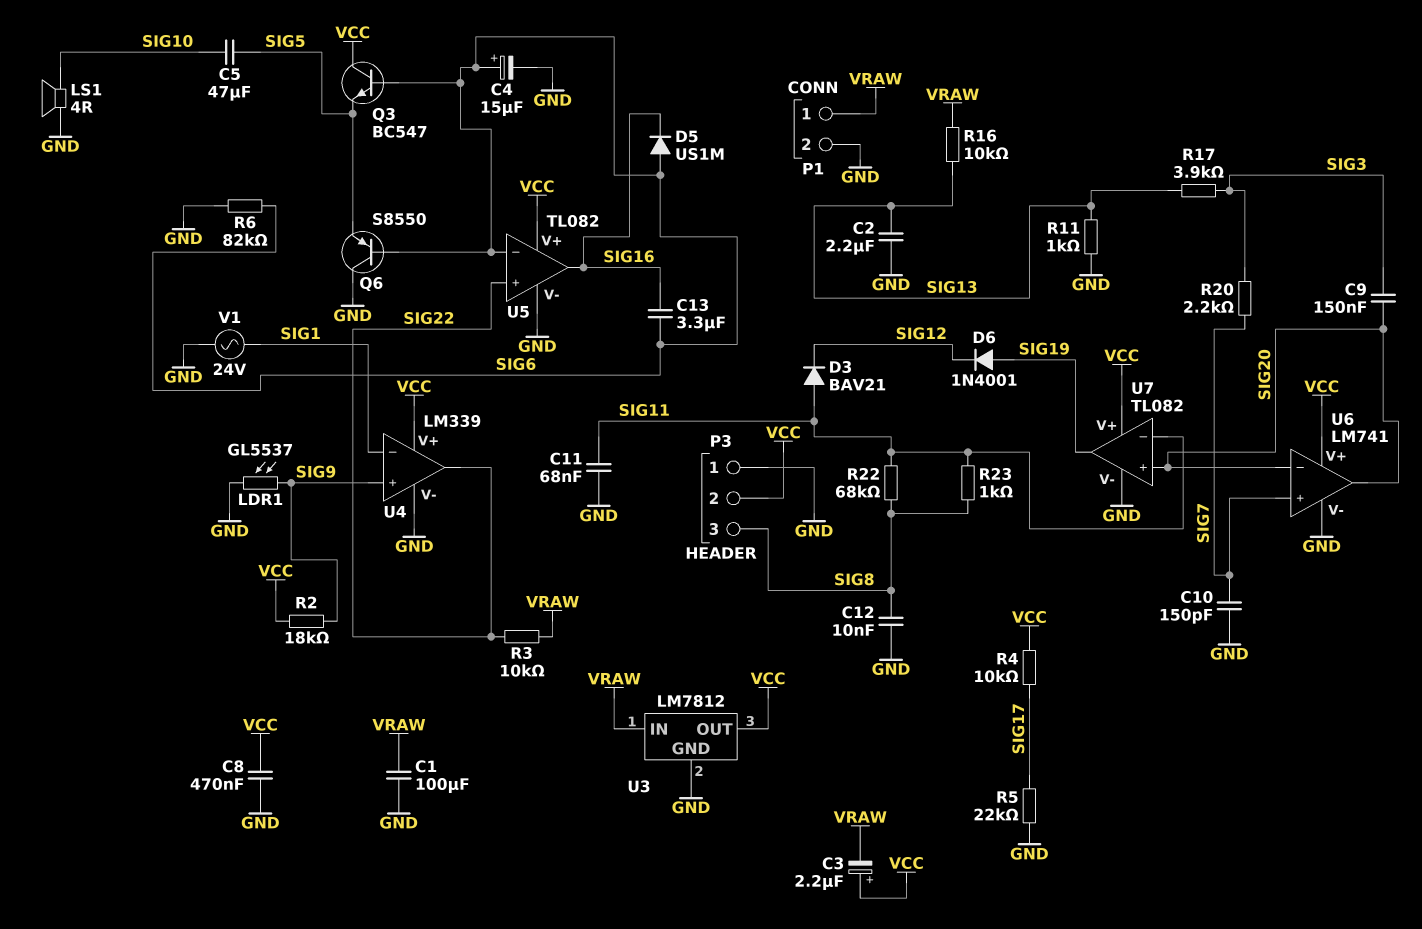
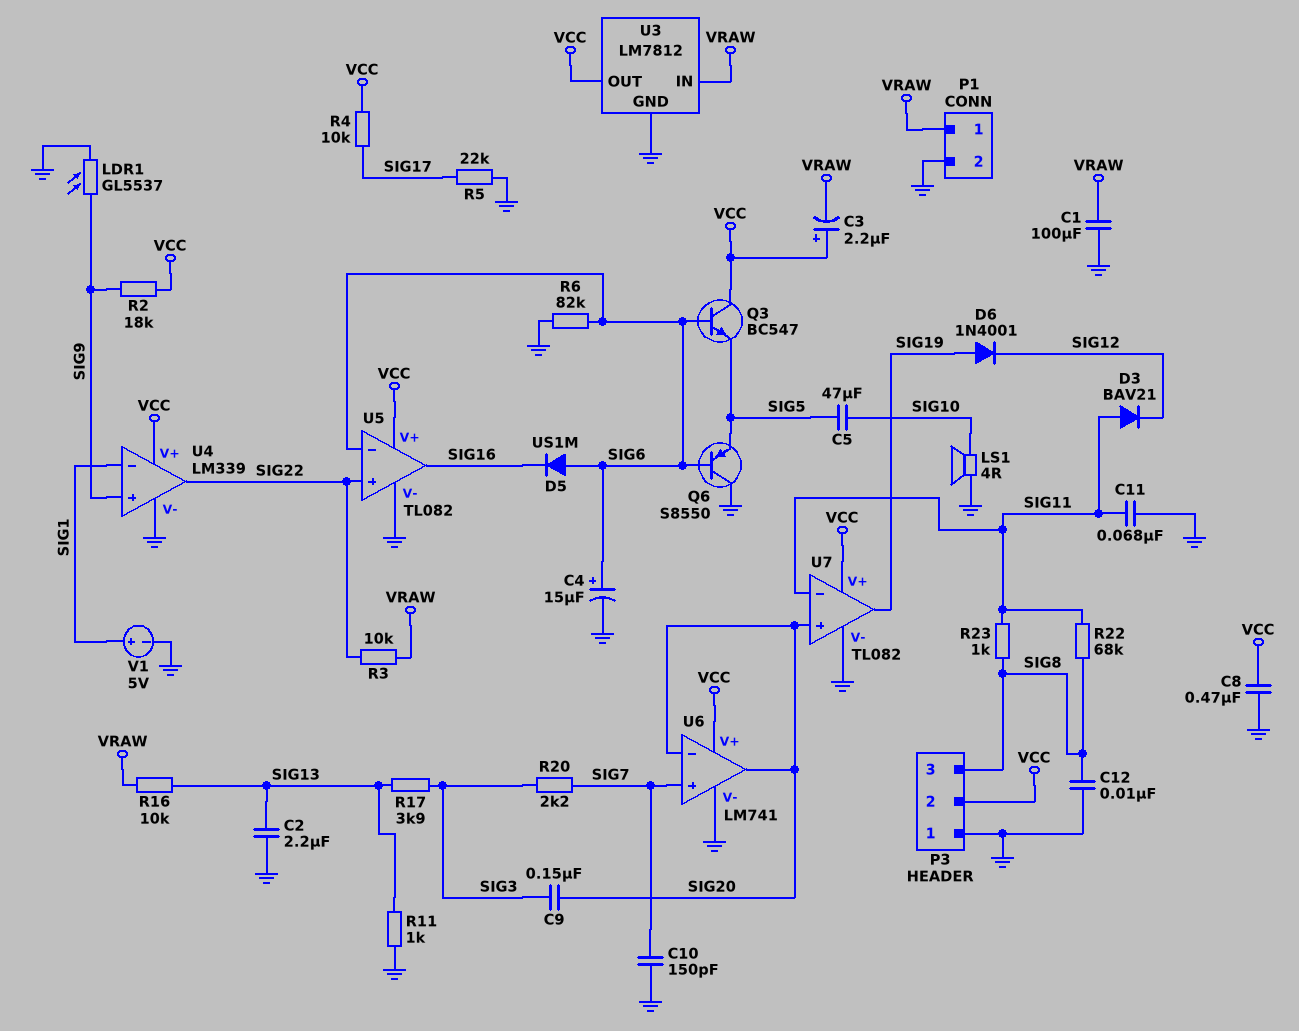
C13: 3.3uF (SIG6, SIG16) -> none
V1: AC 24V (GND, SIG1) -> 5V (plus SIG1, minus GND)

